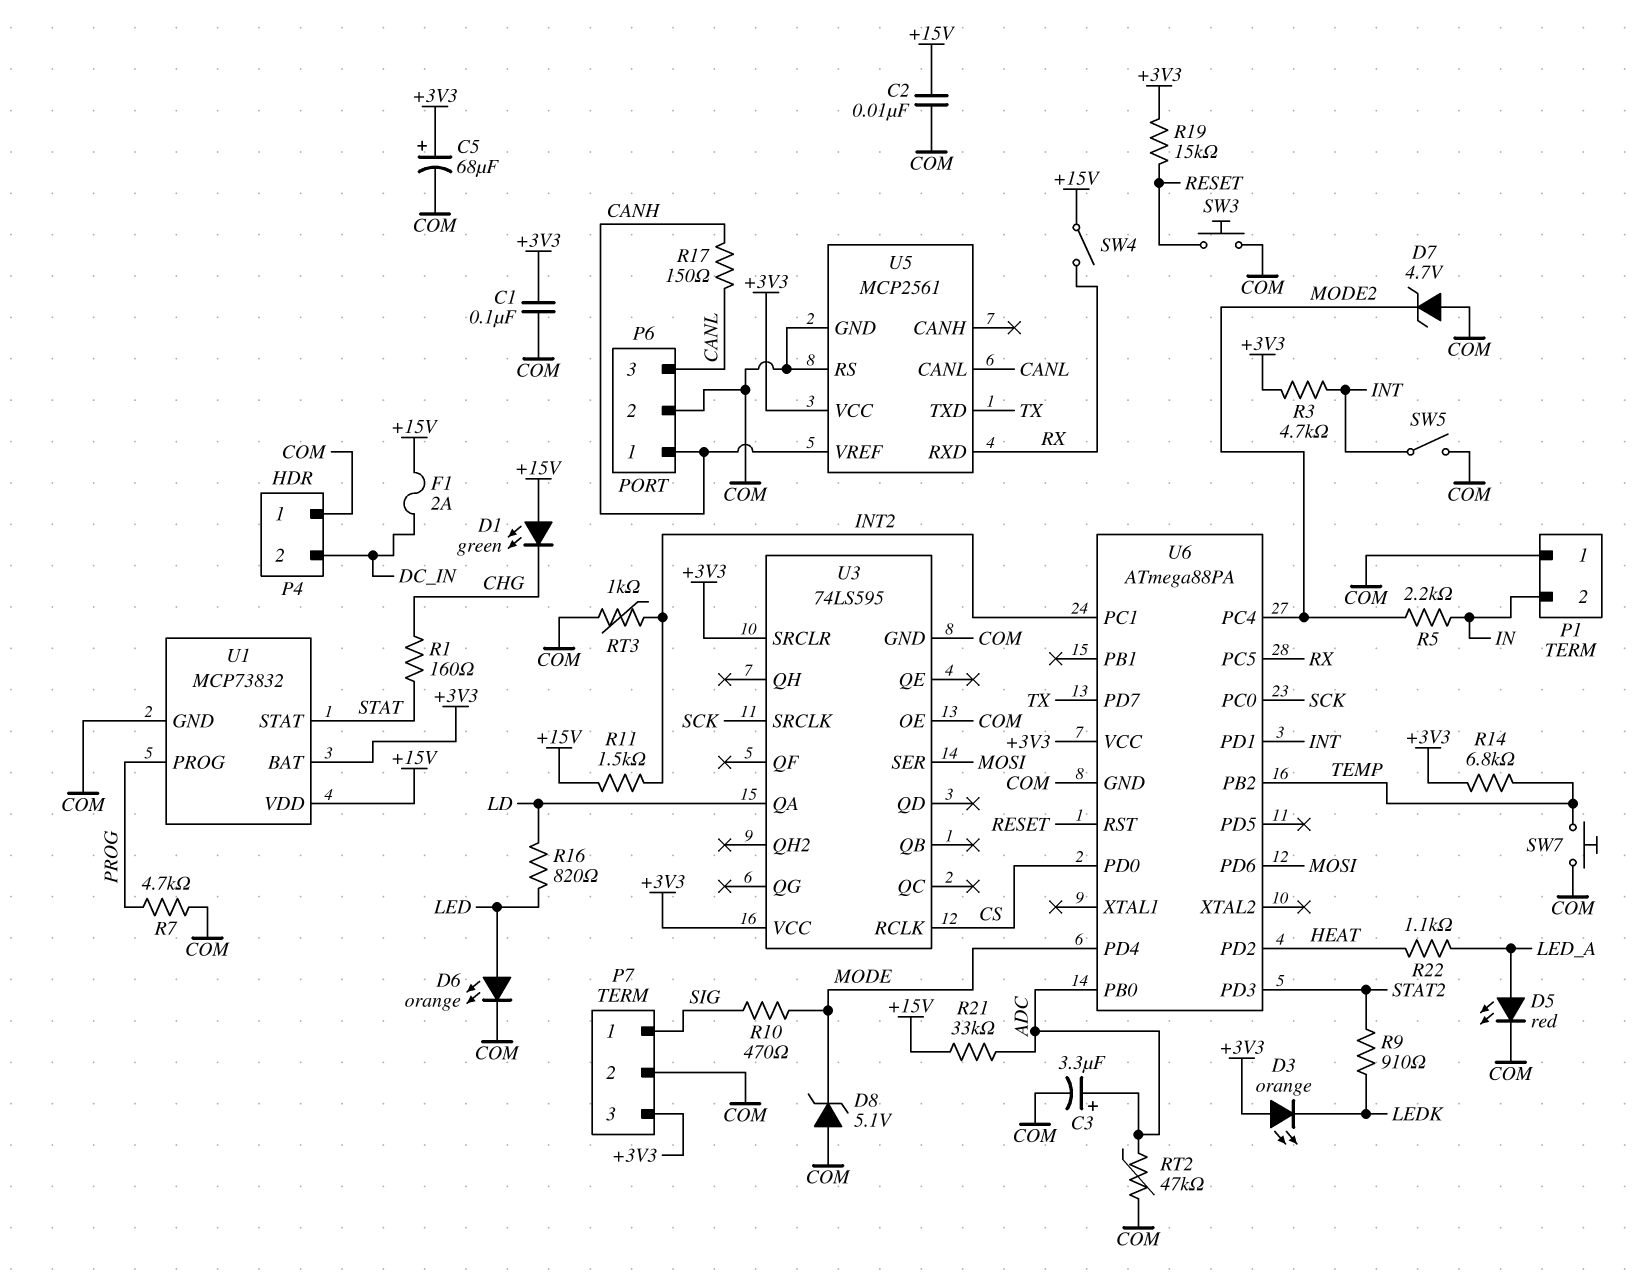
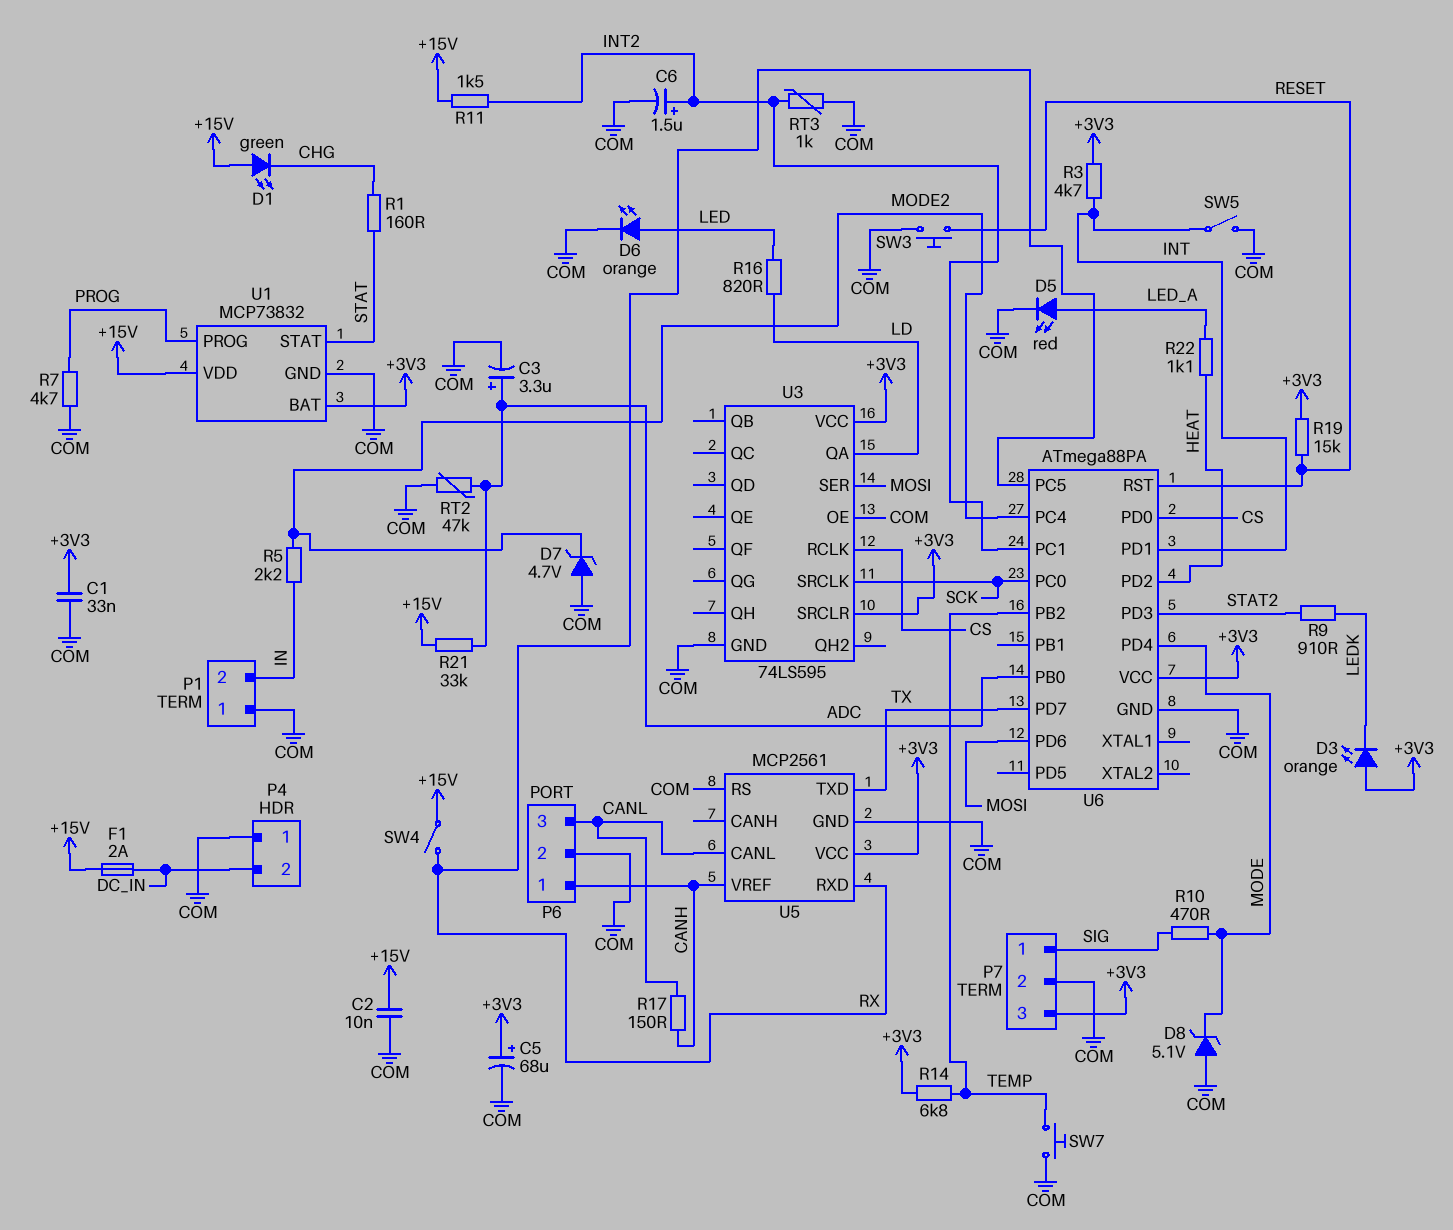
C1: 100nF (+3V3, COM) -> 33nF (+3V3, COM)
C6: none -> 1.5uF (plus INT2, minus COM)

